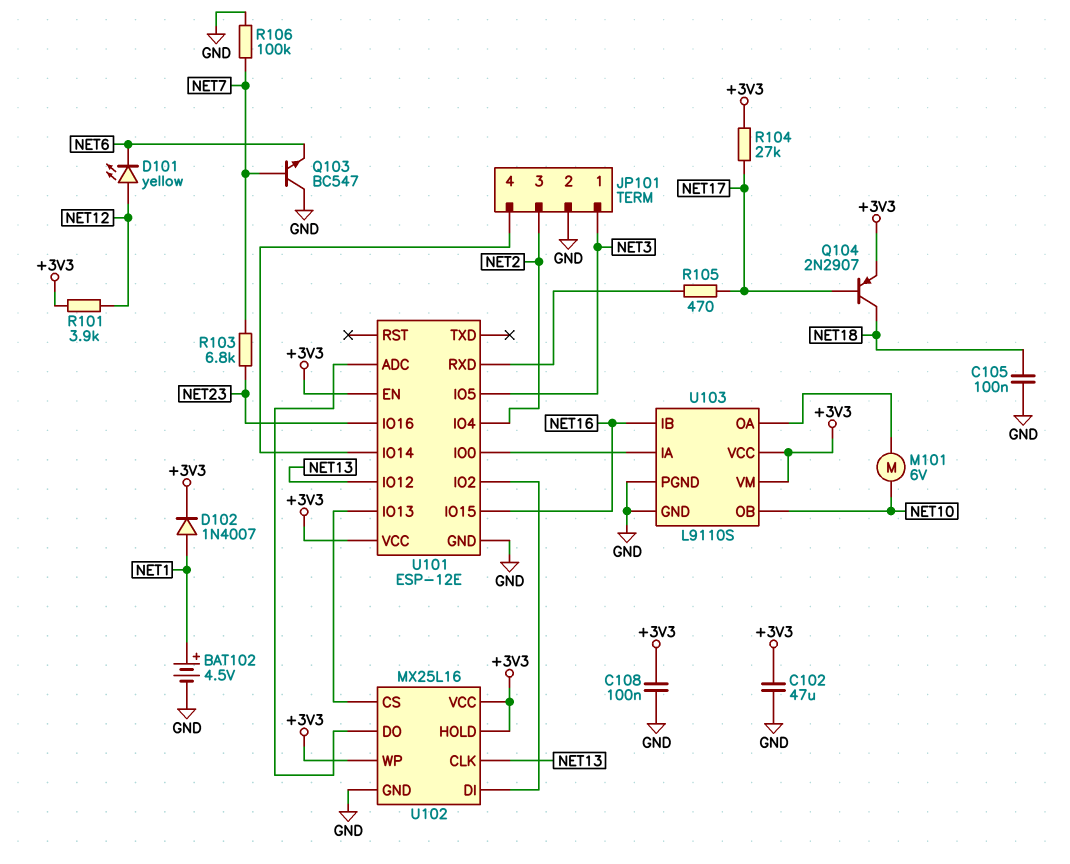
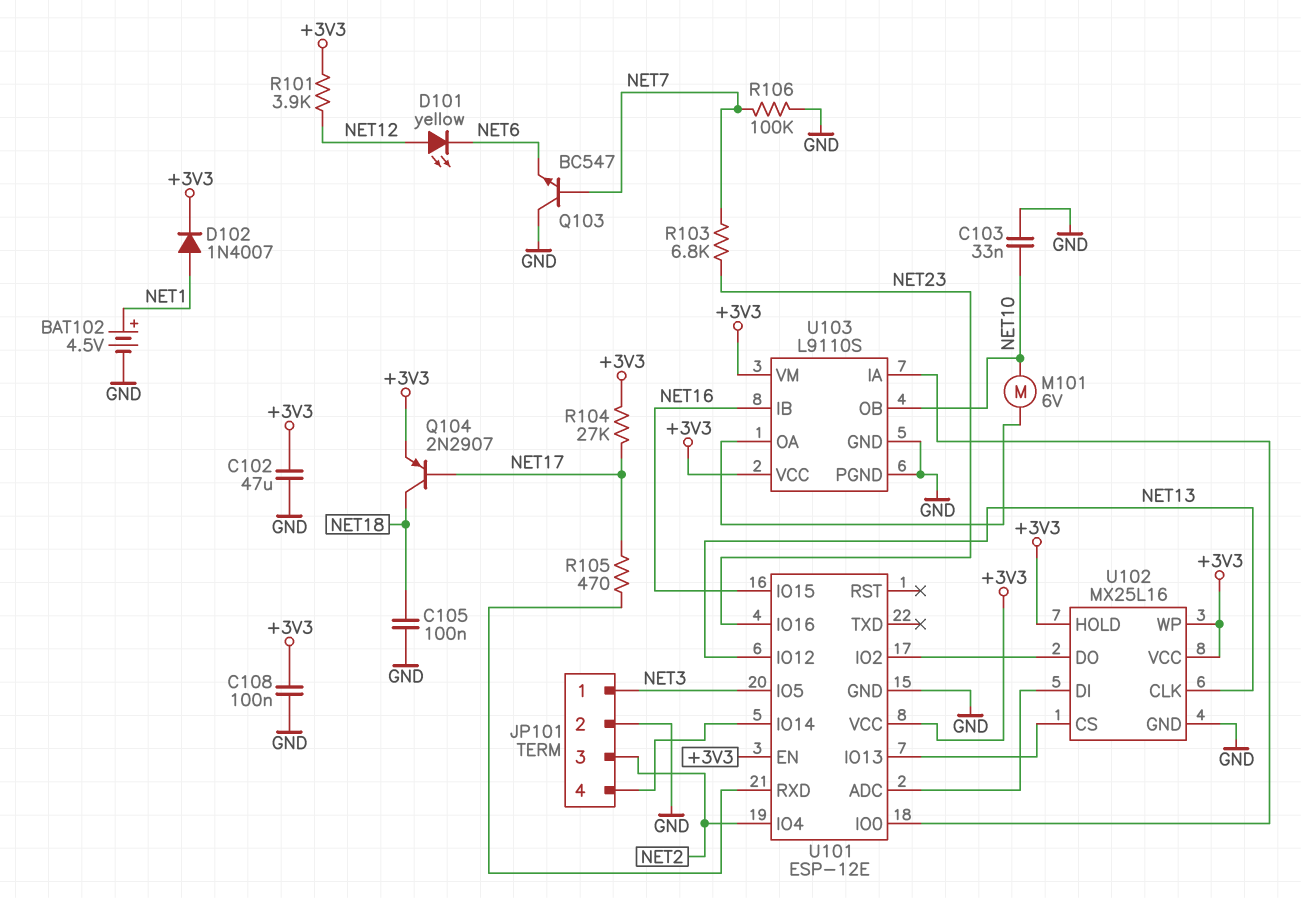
C103: none -> 33nF (GND, NET10)
U102 pin DI: U101/IO2 -> U101/ADC
U102 pin DO: U101/ADC -> U101/IO2

